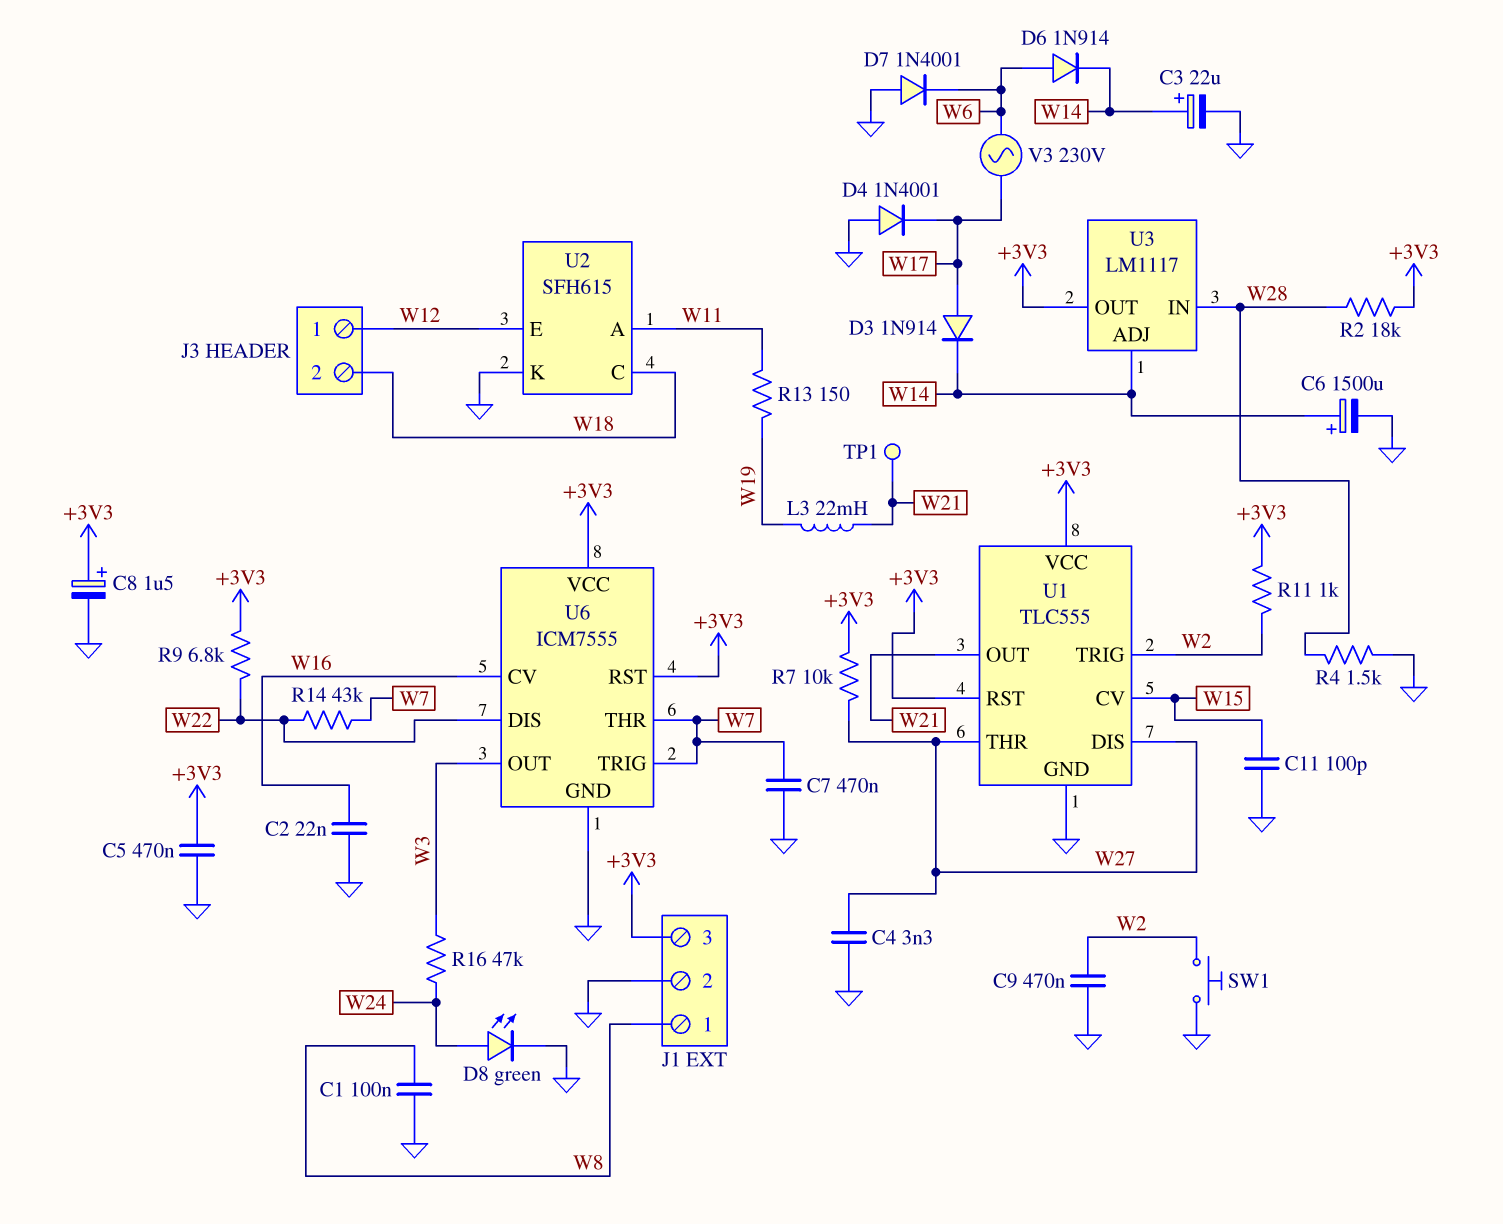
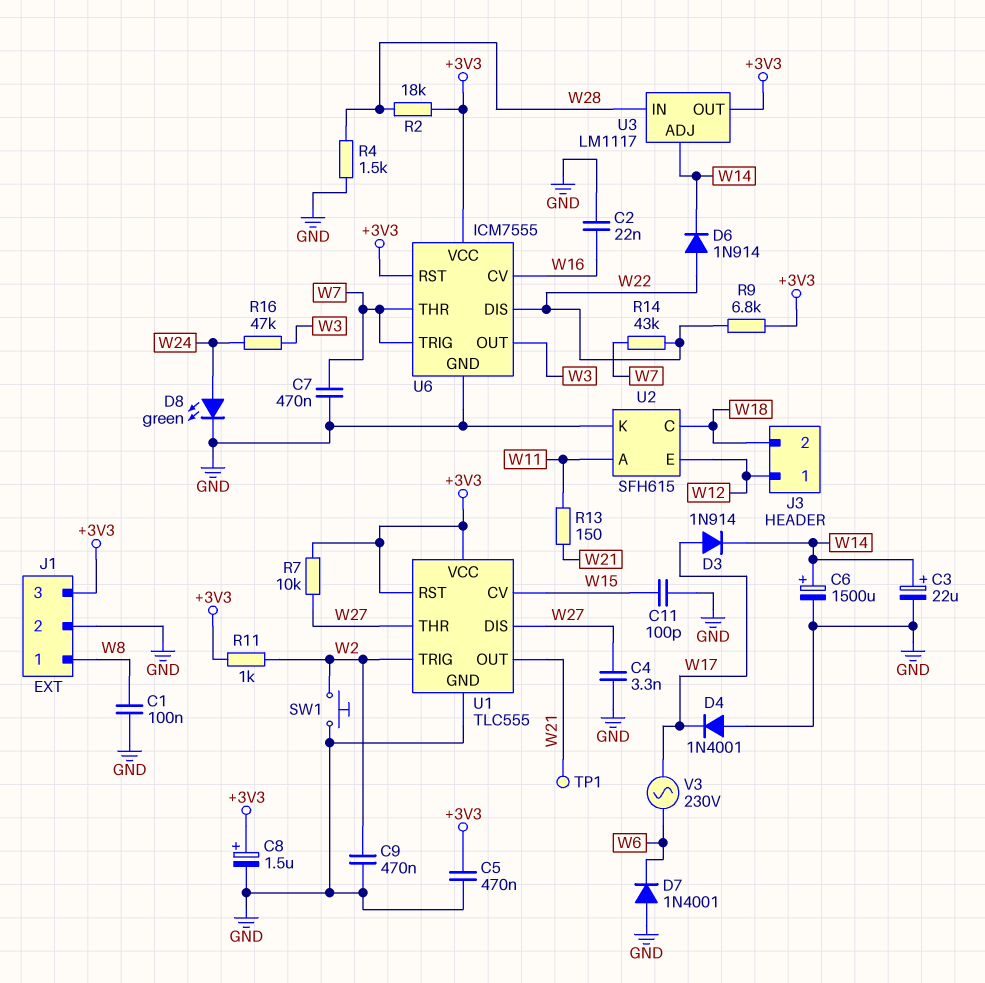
D6: diode 1N914 (A W6, K W14) -> diode 1N914 (A W22, K W14)
L3: 22mH (W19, W21) -> none
R13: 150 (W11, W19) -> 150 (W11, W21)

